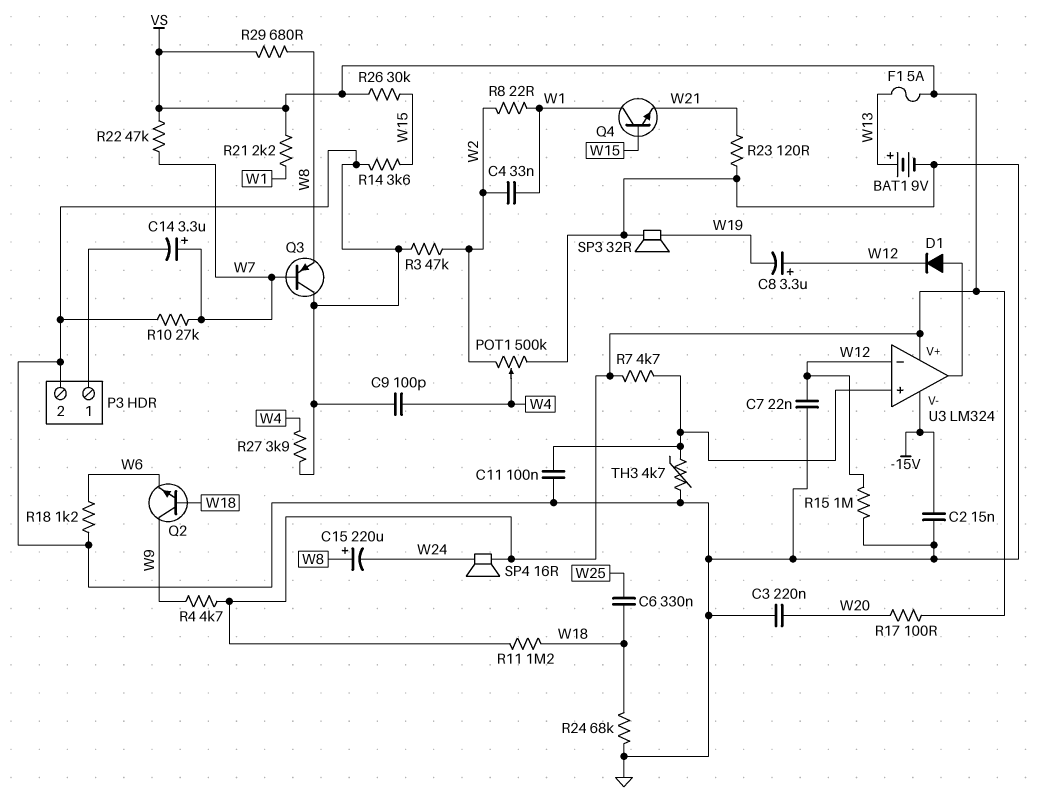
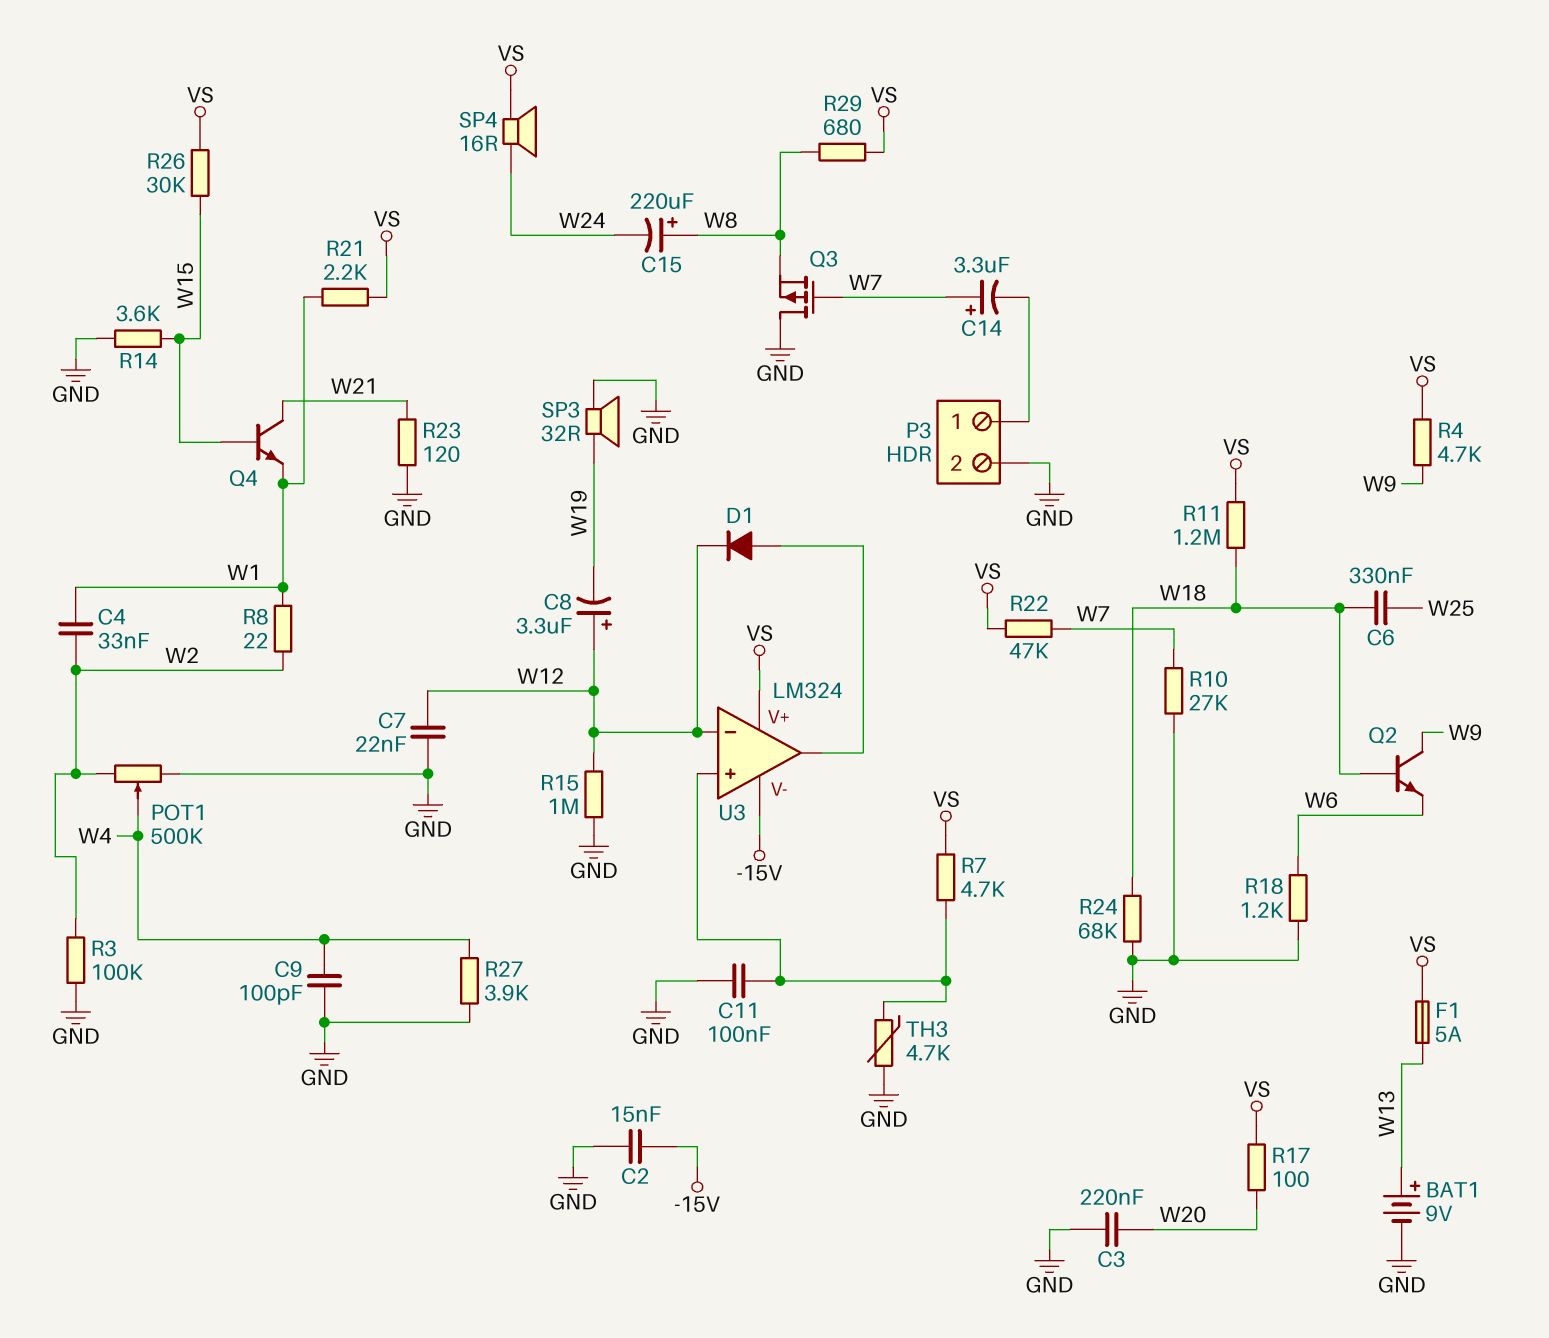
Q3: PNP (B W7, C GND, E W8) -> PMOS (G W7, D GND, S W8)
Q4: NPN (B W15, C W1, E W21) -> NPN (B W15, C W21, E W1)
R3: 47k (GND, W2) -> 100k (GND, W2)

